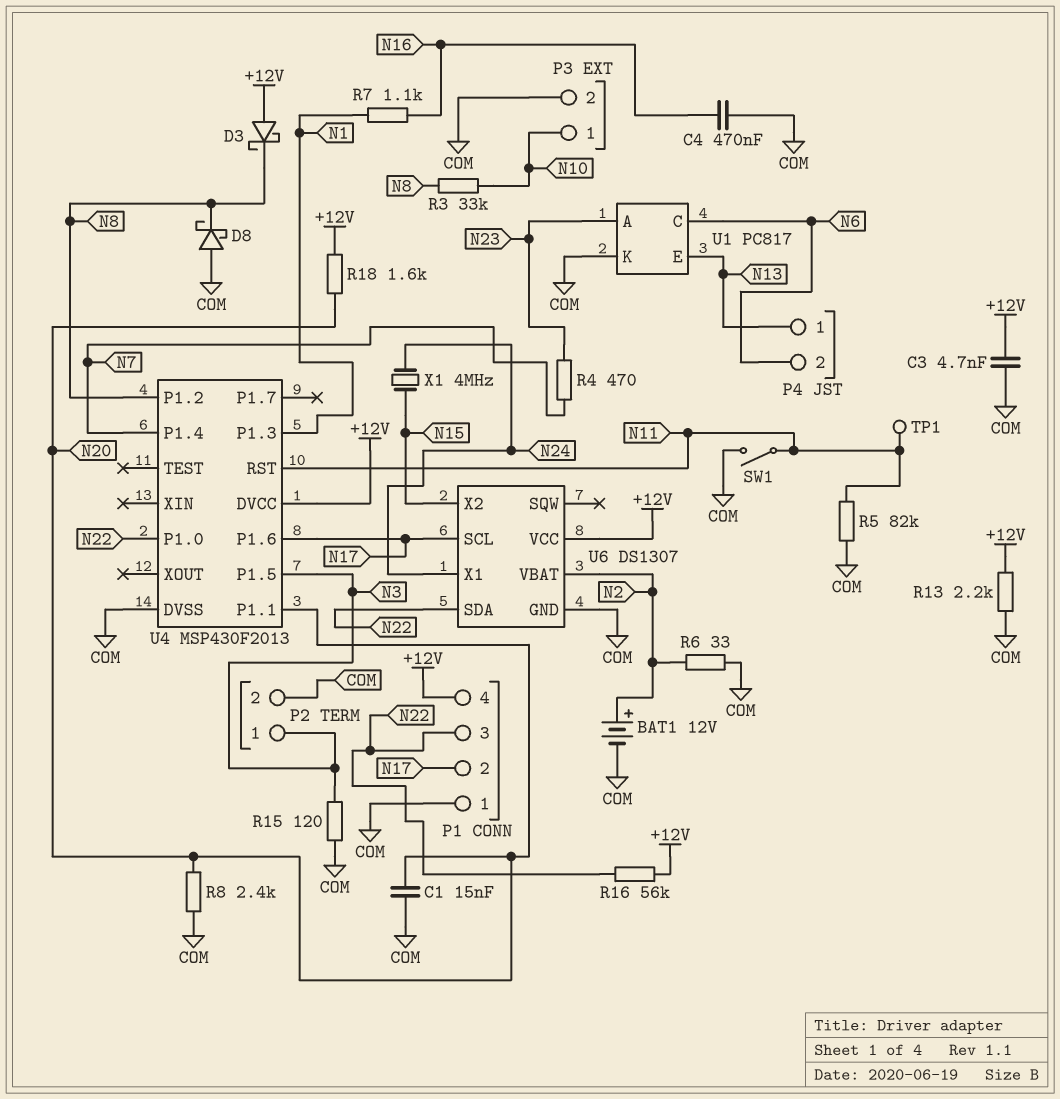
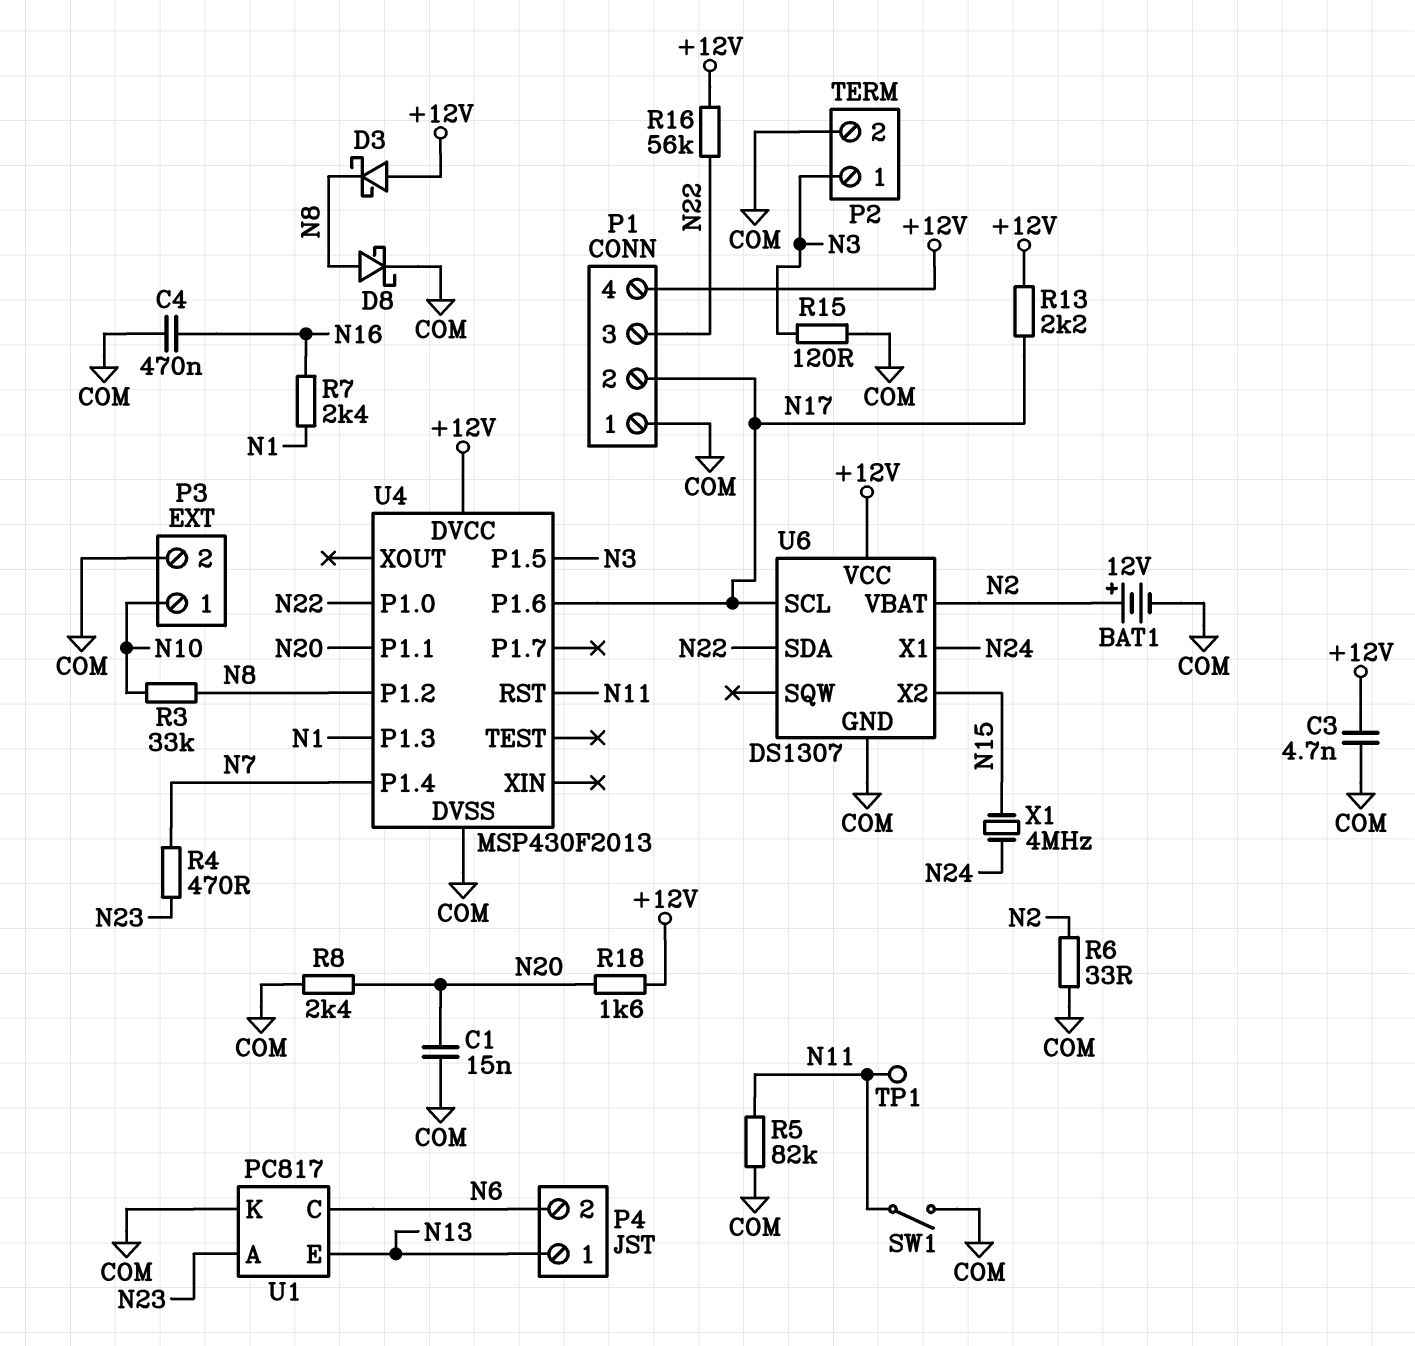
D8: schottky (A COM, K N8) -> schottky (A N8, K COM)
R7: 1.1k (N1, N16) -> 2.4k (N1, N16)
R13: 2.2k (+12V, COM) -> 2.2k (+12V, N17)

